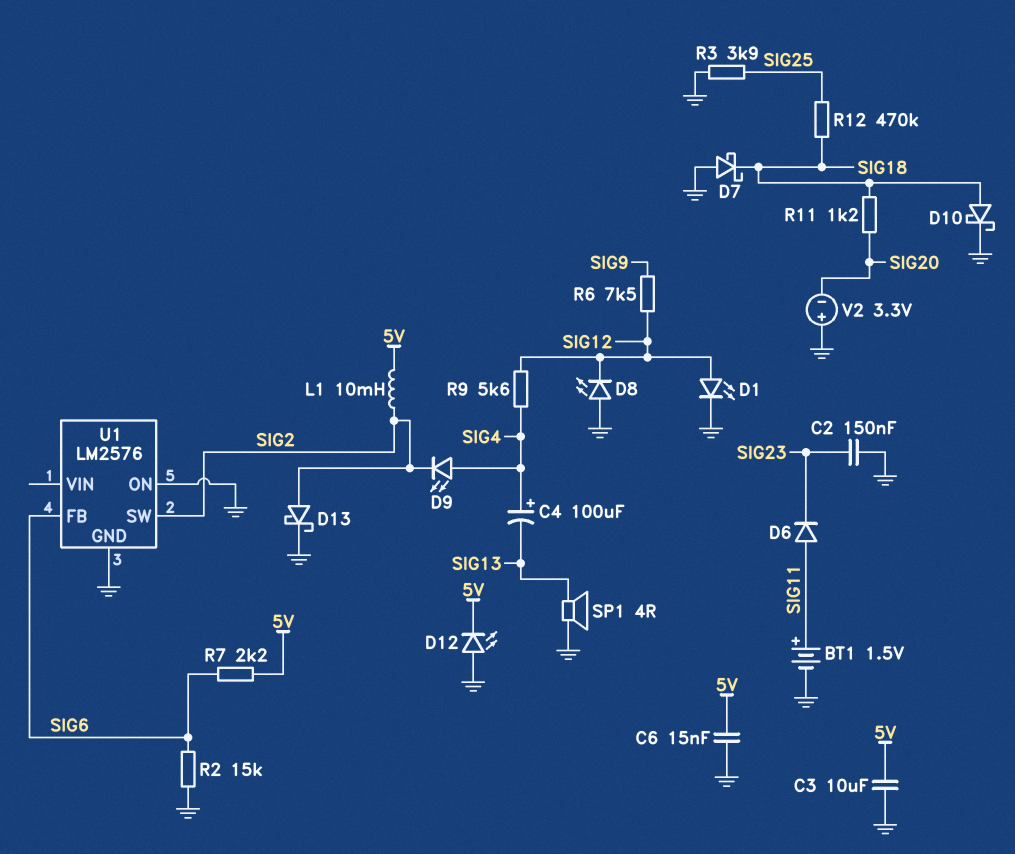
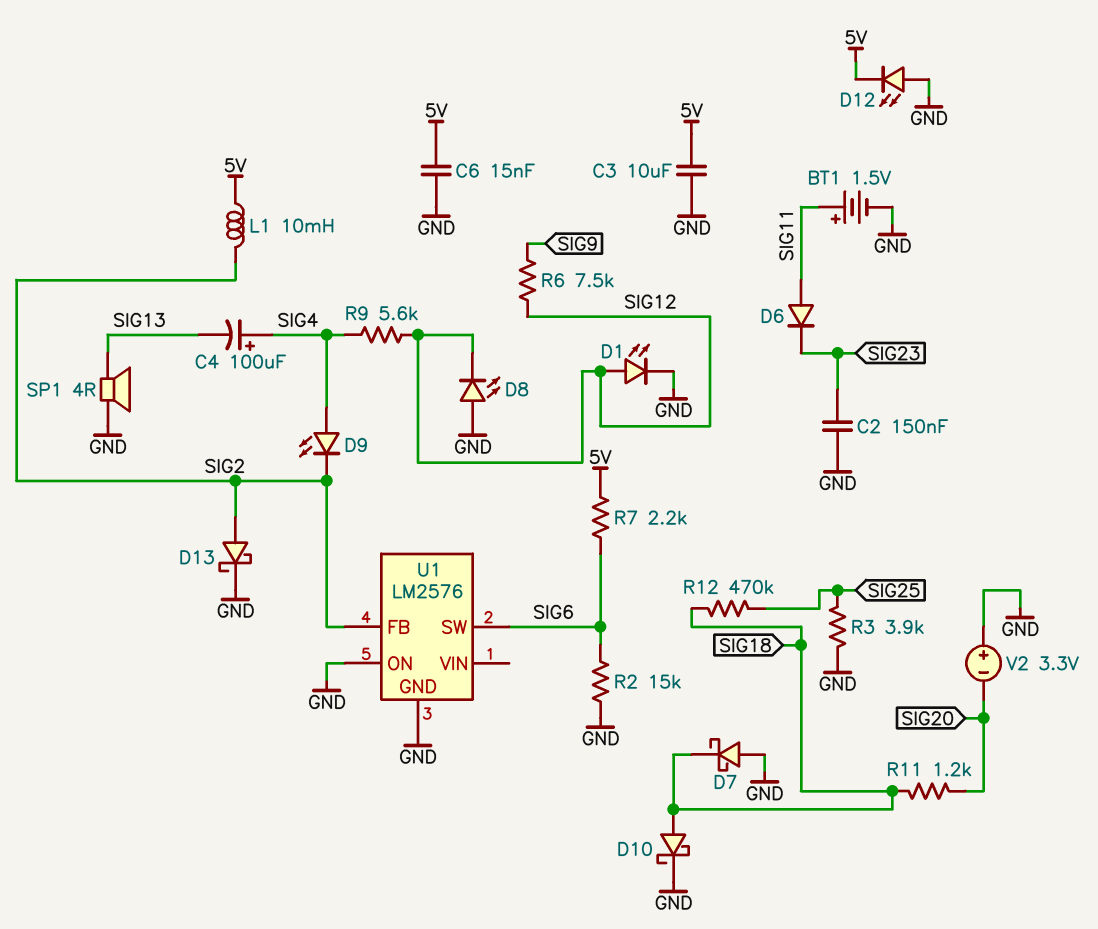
U1 pin FB: SIG6 -> SIG2
U1 pin SW: SIG2 -> SIG6

